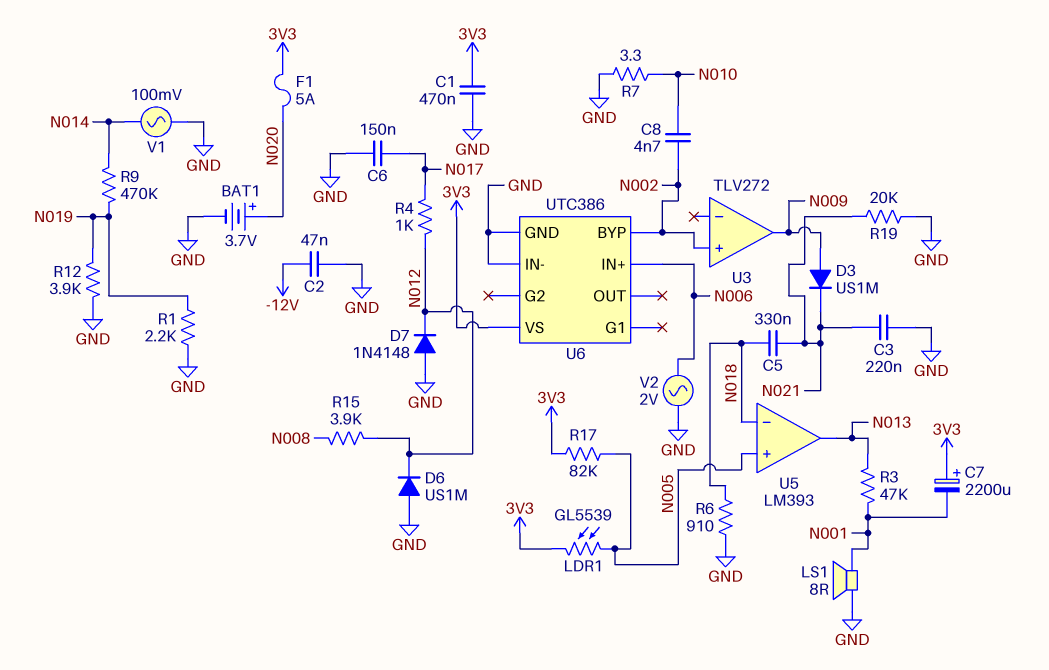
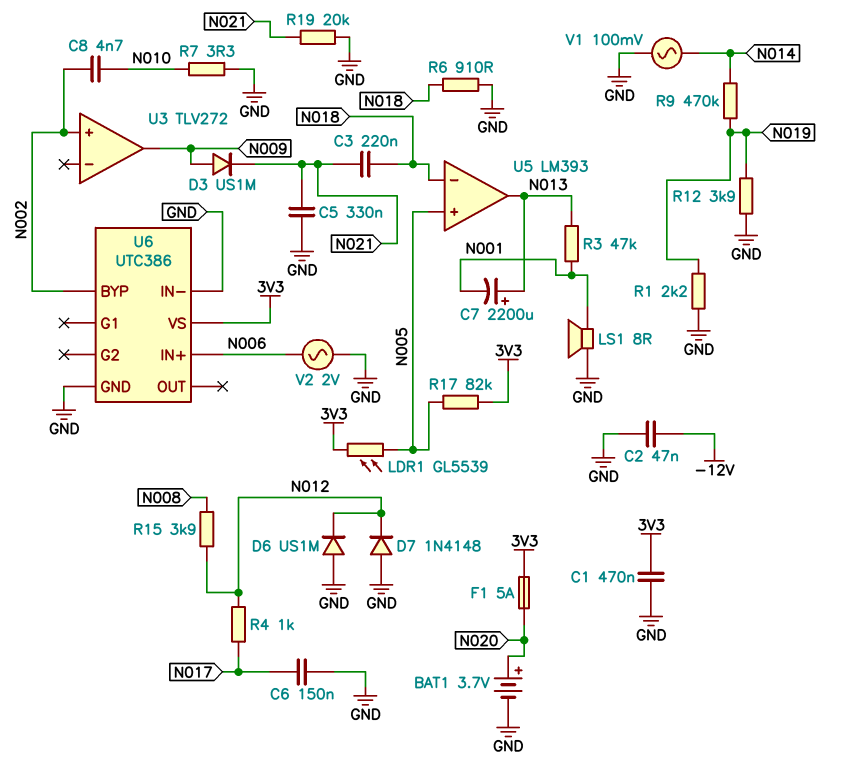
C3: 220nF (GND, N021) -> 220nF (N018, N021)
C5: 330nF (N018, N021) -> 330nF (GND, N021)
C7: 2200uF (plus 3V3, minus N001) -> 2200uF (plus N013, minus N001)

